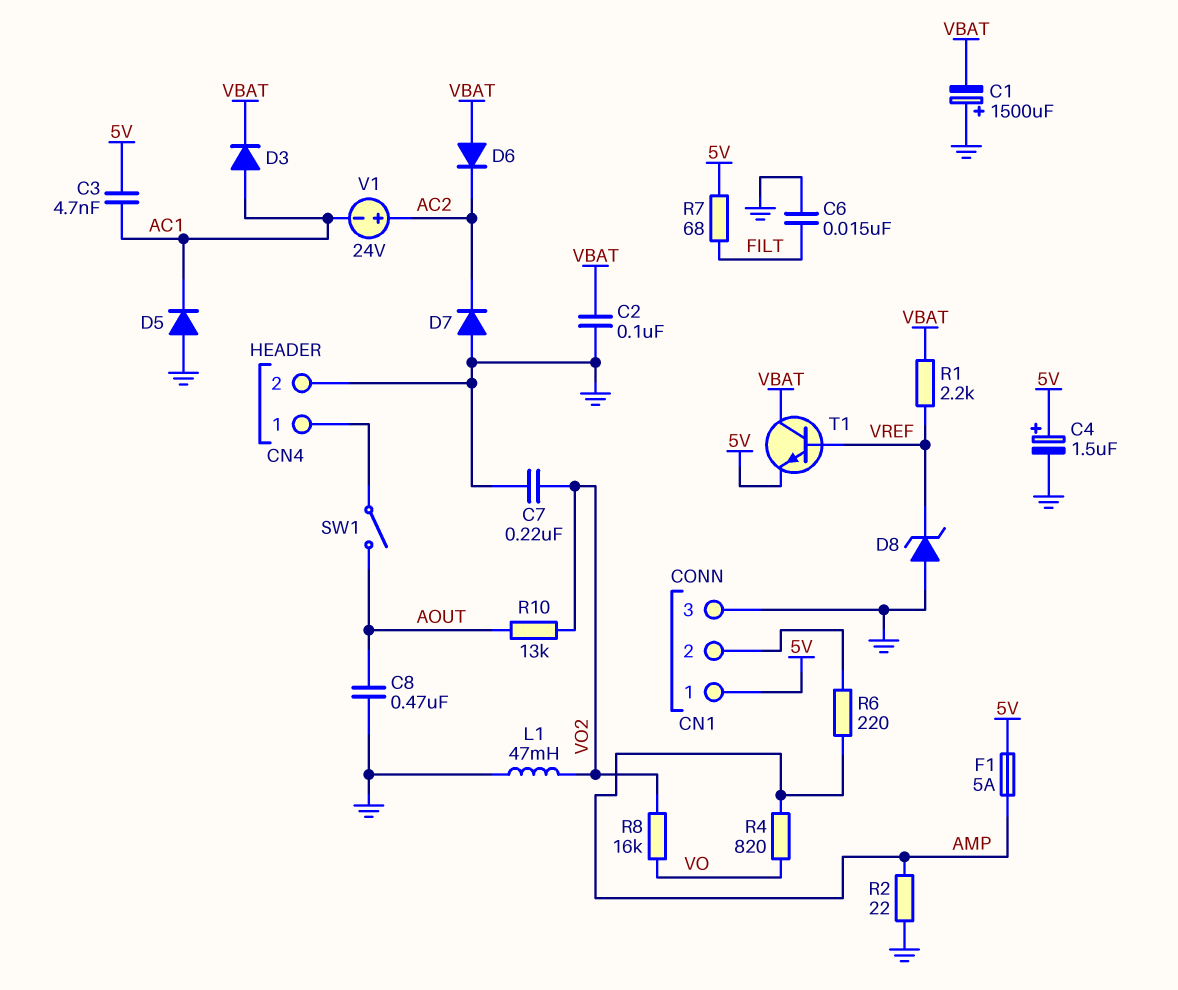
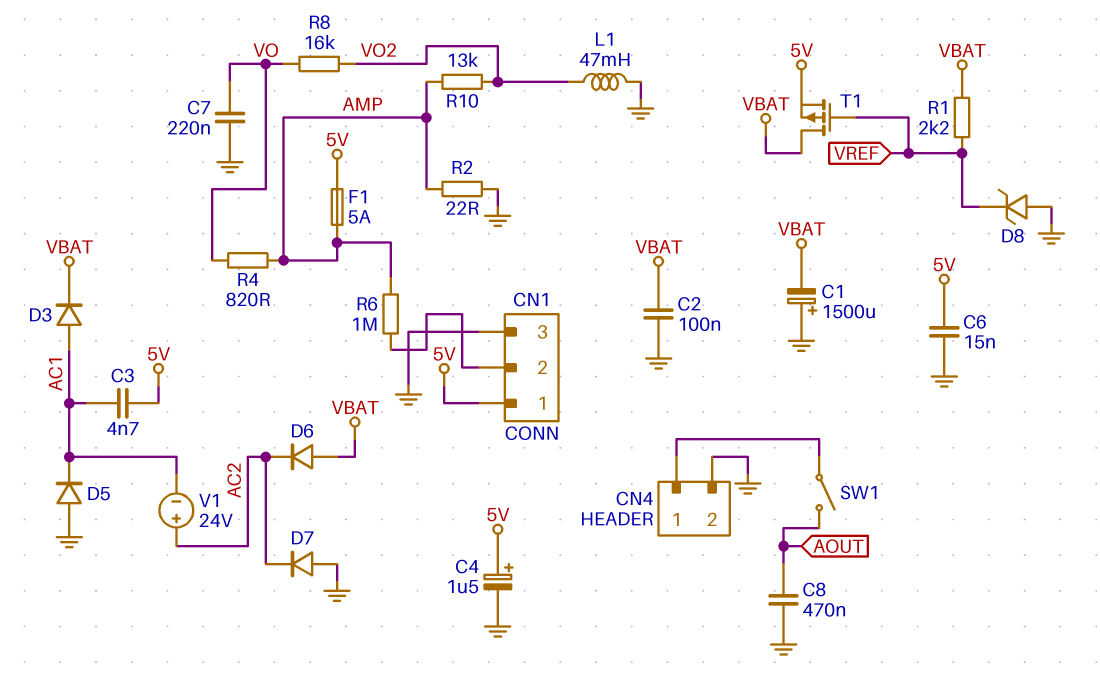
C6: 15nF (FILT, GND) -> 15nF (5V, GND)
C7: 220nF (GND, VO2) -> 220nF (GND, VO)
R6: 220 (AMP, CN1/2) -> 1M (AMP, CN1/2)
R7: 68 (5V, FILT) -> none
R10: 13k (AOUT, VO2) -> 13k (AMP, VO2)
T1: NPN (B VREF, C VBAT, E 5V) -> PMOS (G VREF, D VBAT, S 5V)

